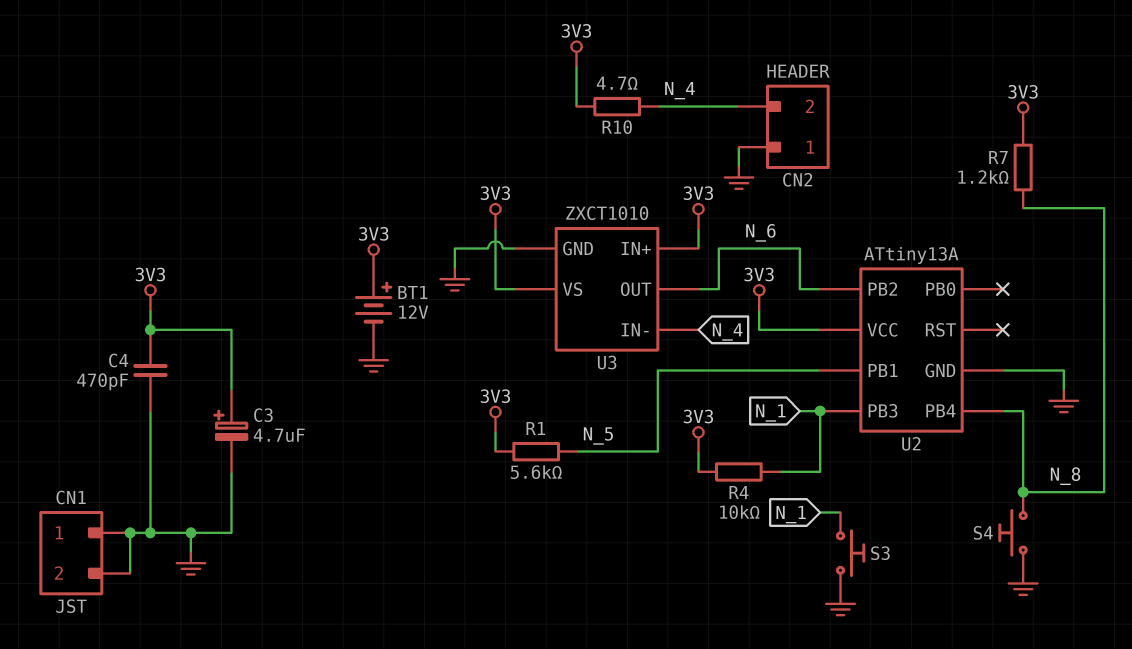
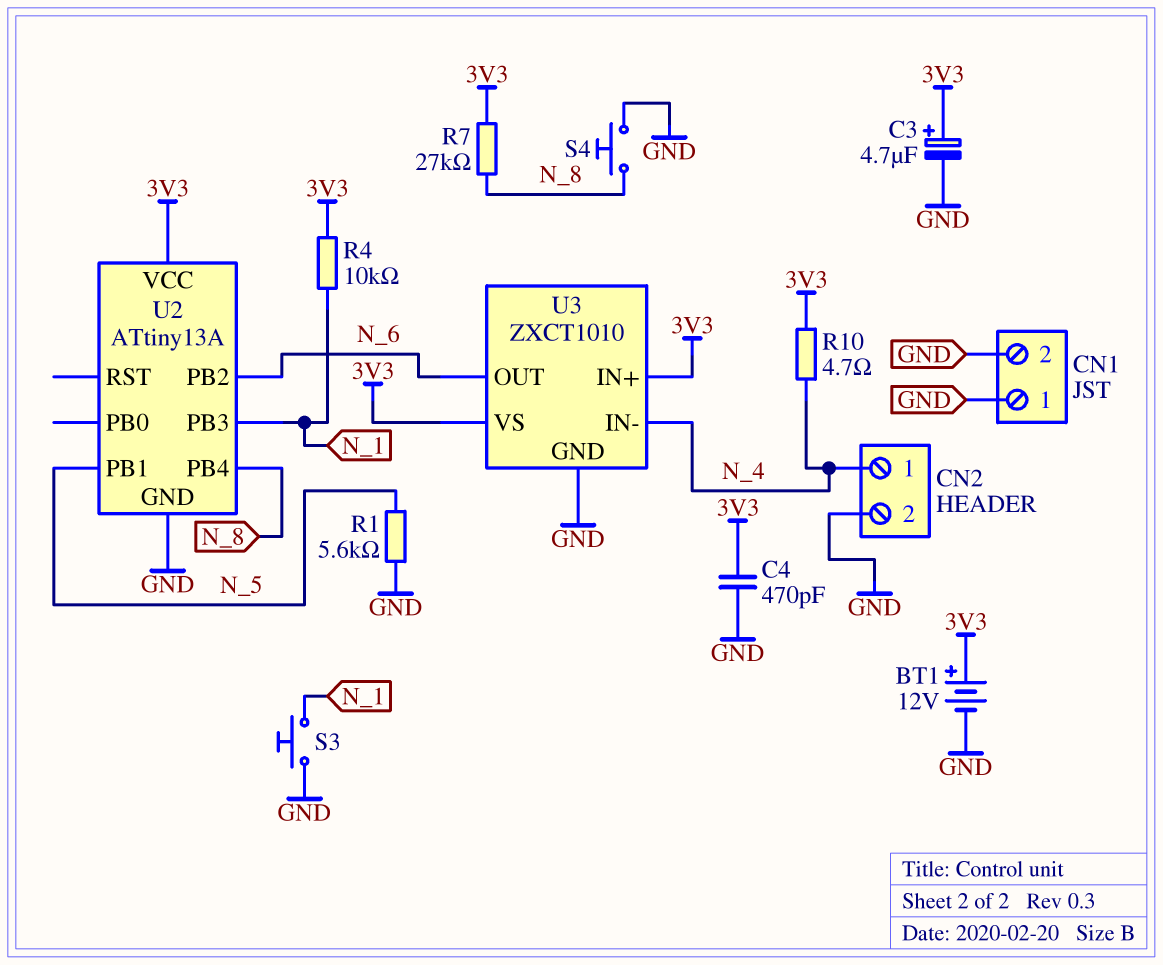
CN2 pin 1: GND -> N_4
CN2 pin 2: N_4 -> GND
R1: 5.6k (3V3, N_5) -> 5.6k (GND, N_5)
R7: 1.2k (3V3, N_8) -> 27k (3V3, N_8)

